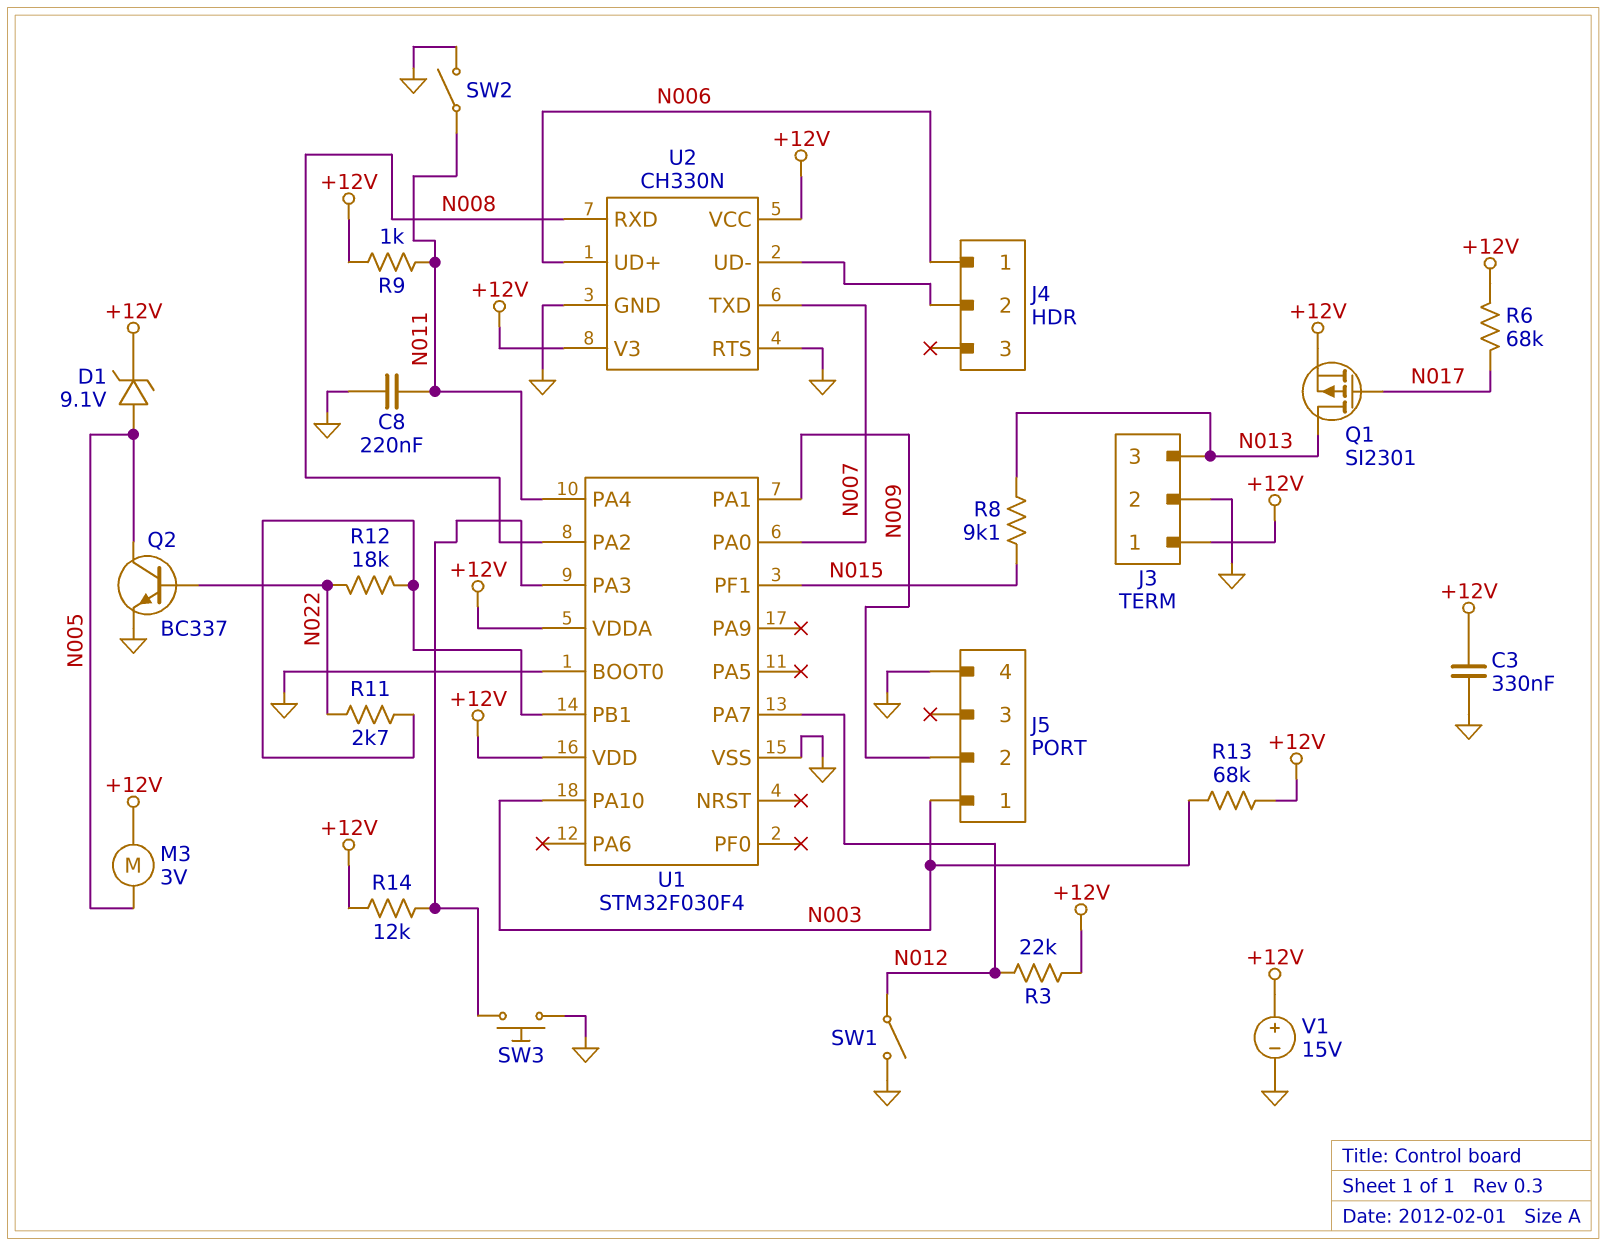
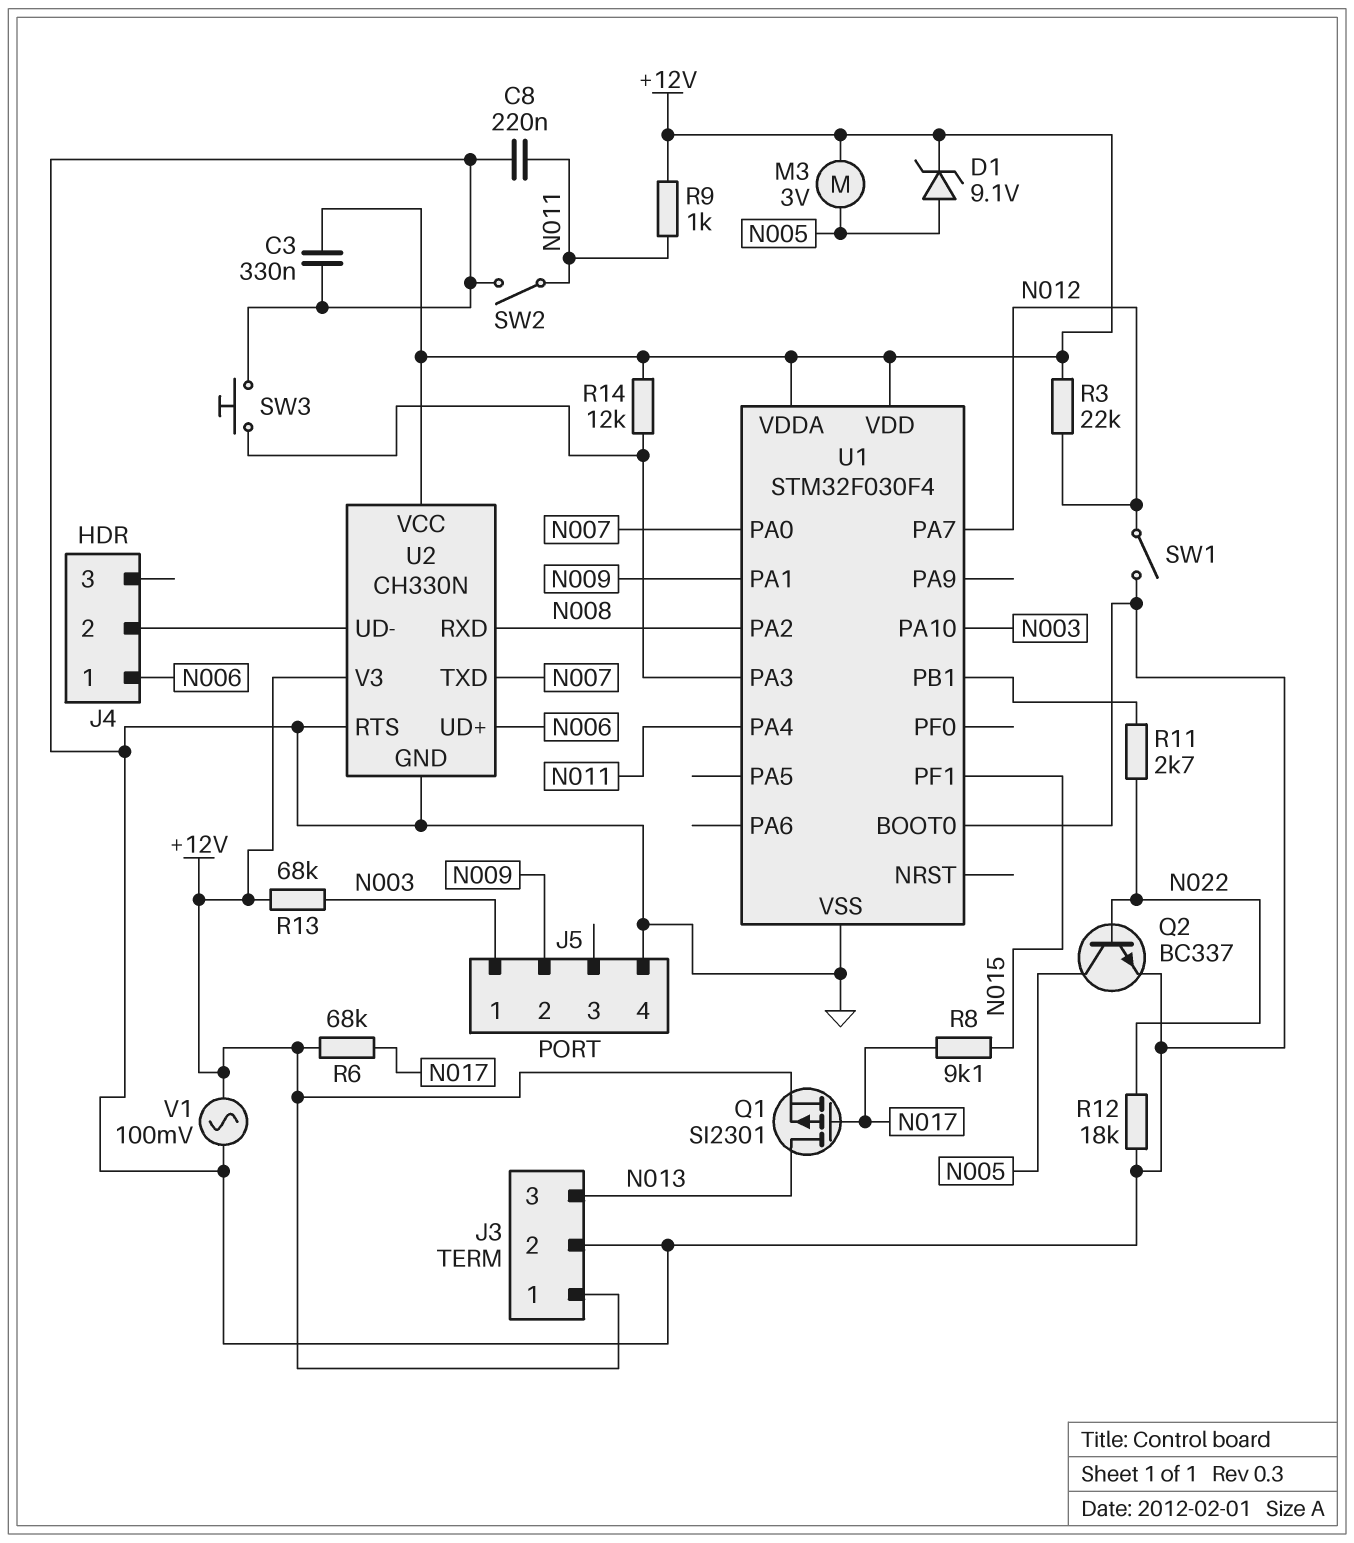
R8: 9.1k (N013, N015) -> 9.1k (N015, N017)
R12: 18k (N022, U1/PB1) -> 18k (GND, N022)
V1: 15V (plus +12V, minus GND) -> AC 100mV (+12V, GND)

